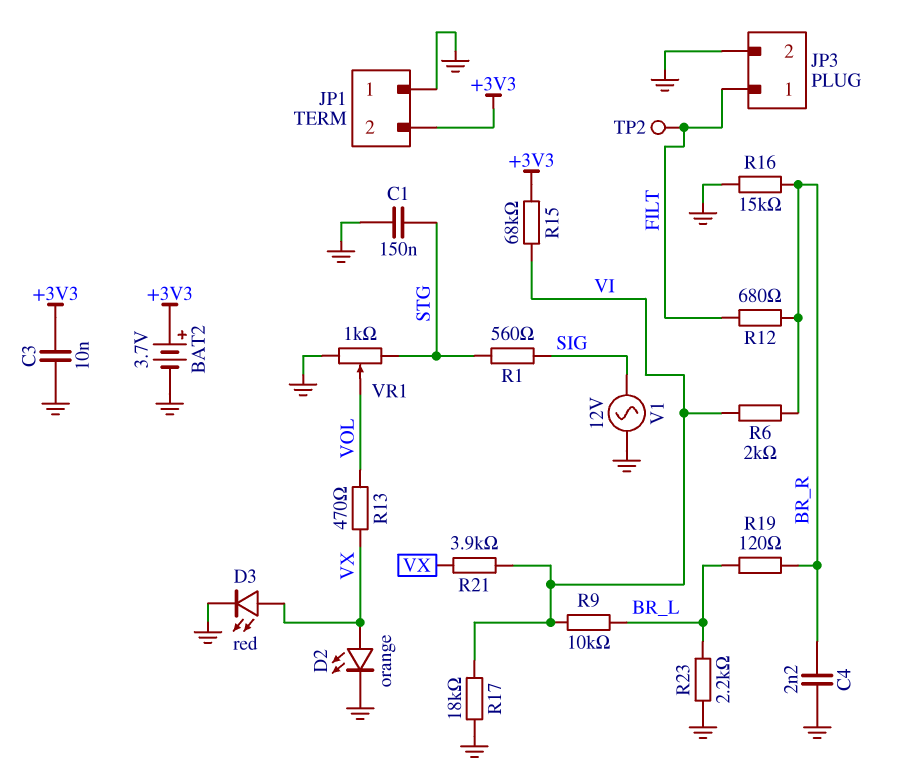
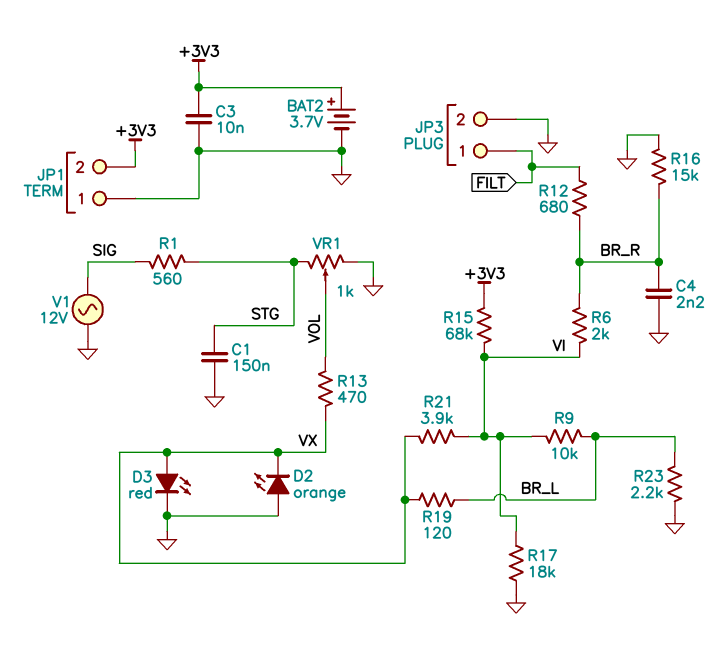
D2: LED orange (A VX, K GND) -> LED orange (A GND, K VX)
R19: 120 (BR_L, BR_R) -> 120 (BR_L, VX)
TP2: test point (FILT) -> none

